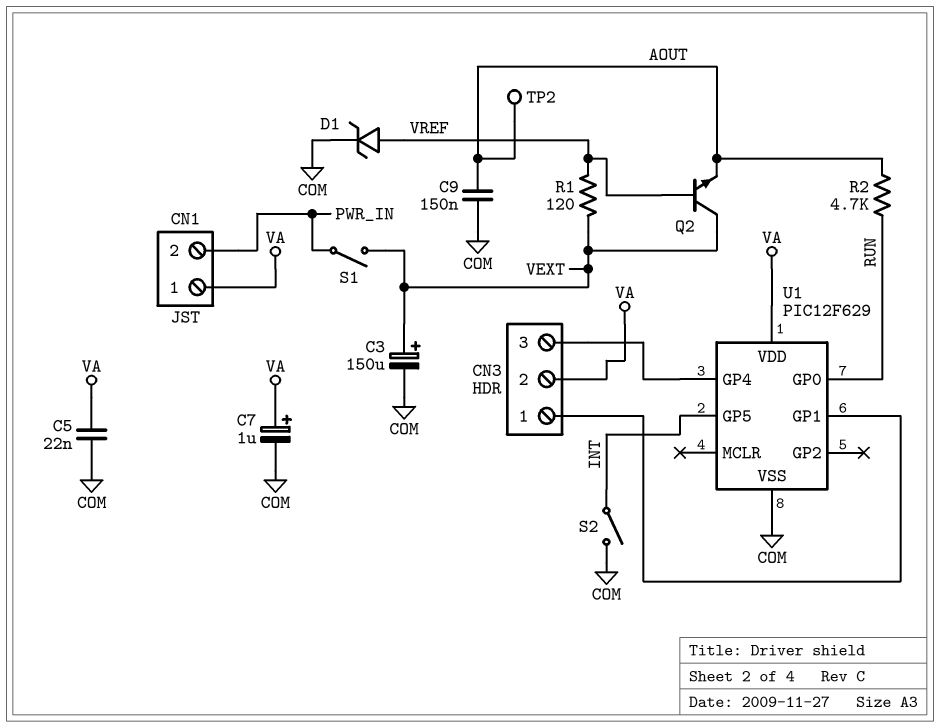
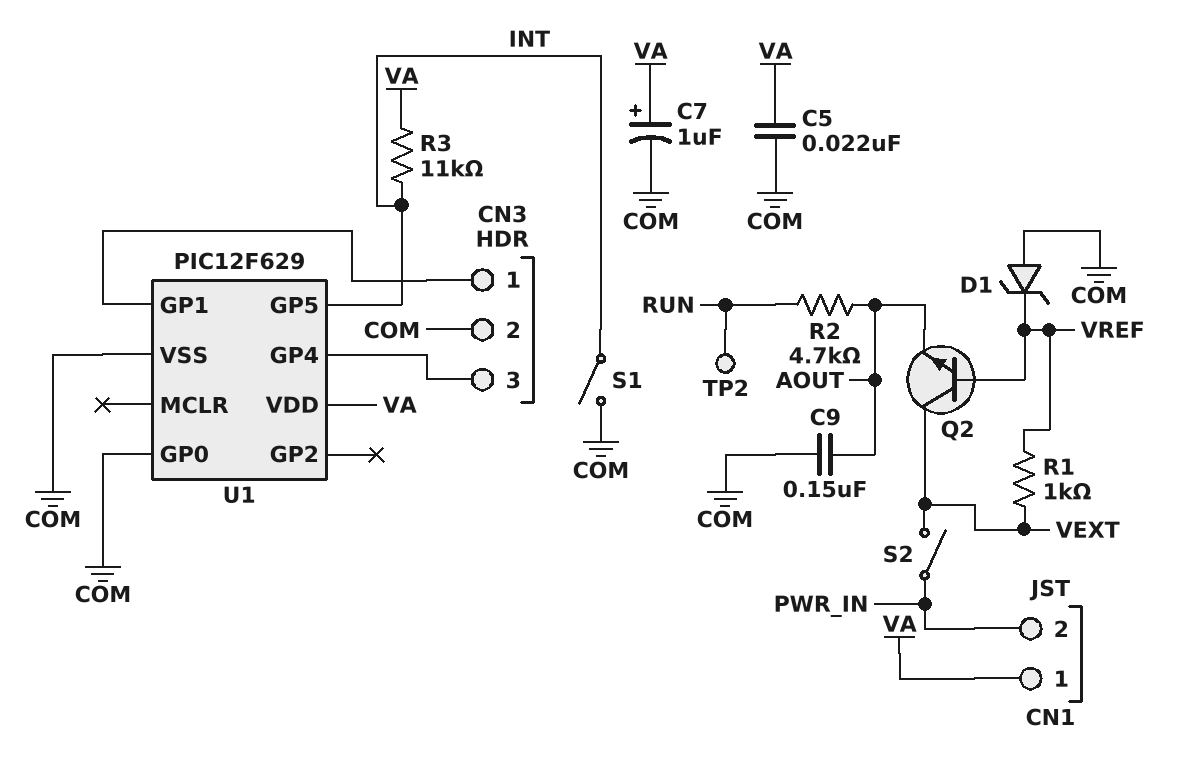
C3: 150uF (plus VEXT, minus COM) -> none
CN3 pin 2: VA -> COM
D1: zener (A VREF, K COM) -> zener (A COM, K VREF)
R1: 120 (VEXT, VREF) -> 1k (VEXT, VREF)
R3: none -> 11k (INT, VA)
S1: switch (PWR_IN, VEXT) -> switch (COM, INT)
S2: switch (COM, INT) -> switch (PWR_IN, VEXT)
TP2: test point (AOUT) -> test point (RUN)
U1 pin GP0: RUN -> COM

